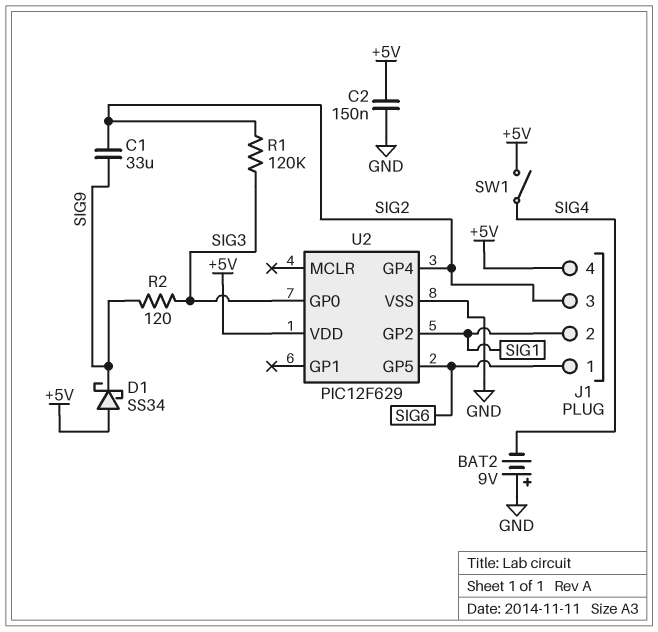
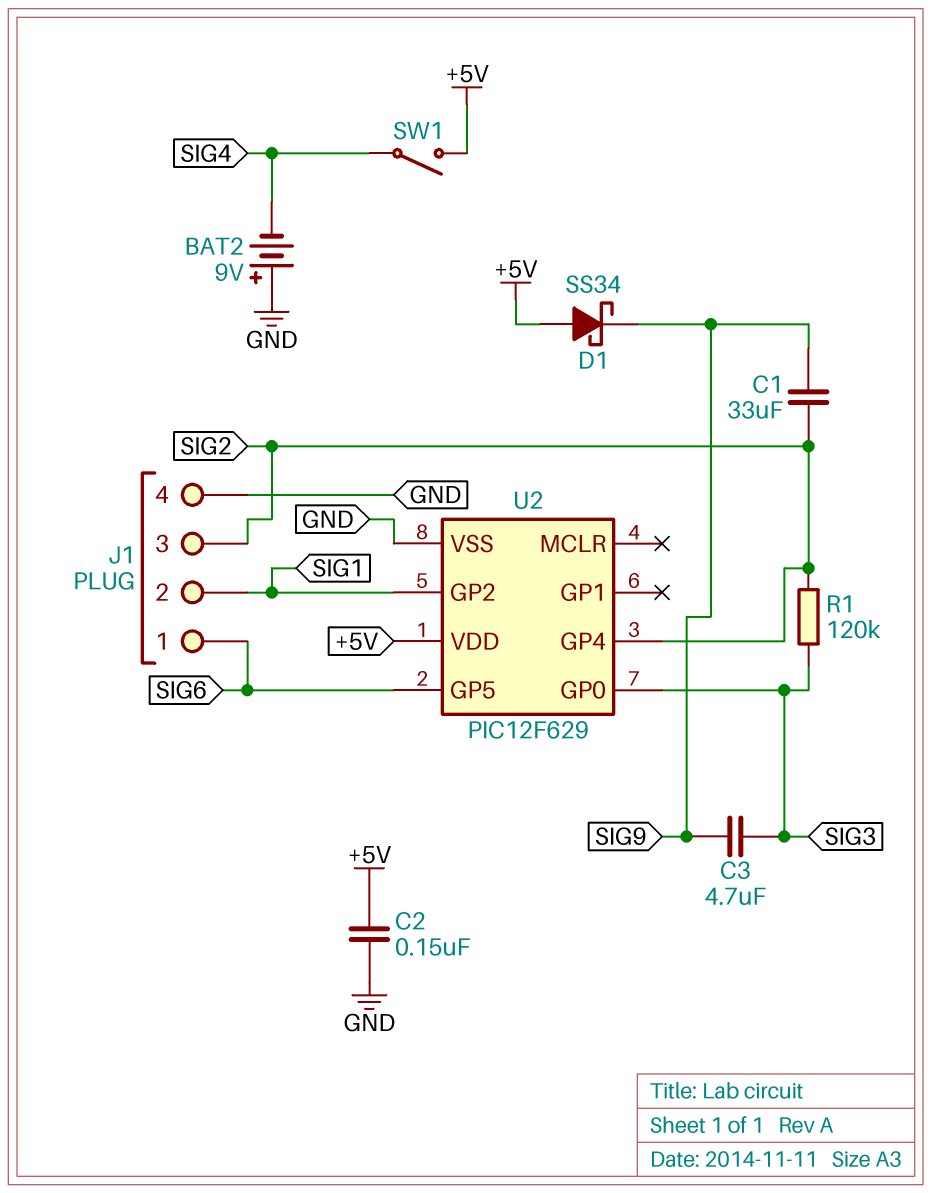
C3: none -> 4.7uF (SIG3, SIG9)
J1 pin 4: +5V -> GND
R2: 120 (SIG3, SIG9) -> none

